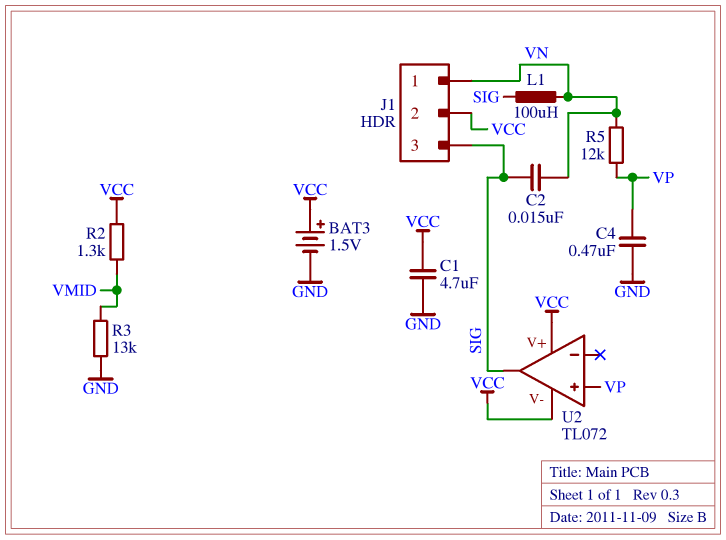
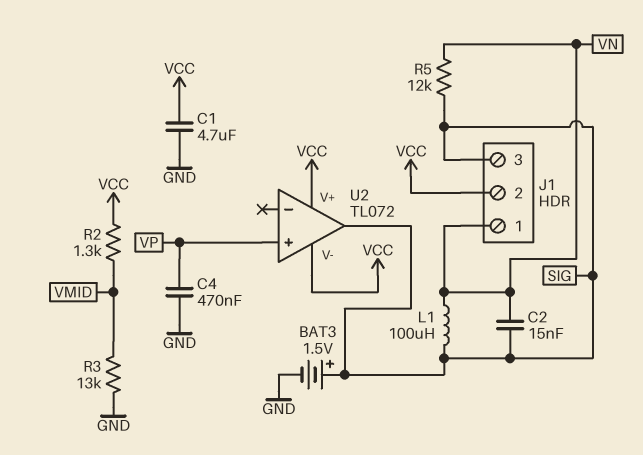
BAT3: 1.5V (plus VCC, minus GND) -> 1.5V (plus SIG, minus GND)
R5: 12k (VN, VP) -> 12k (SIG, VN)

